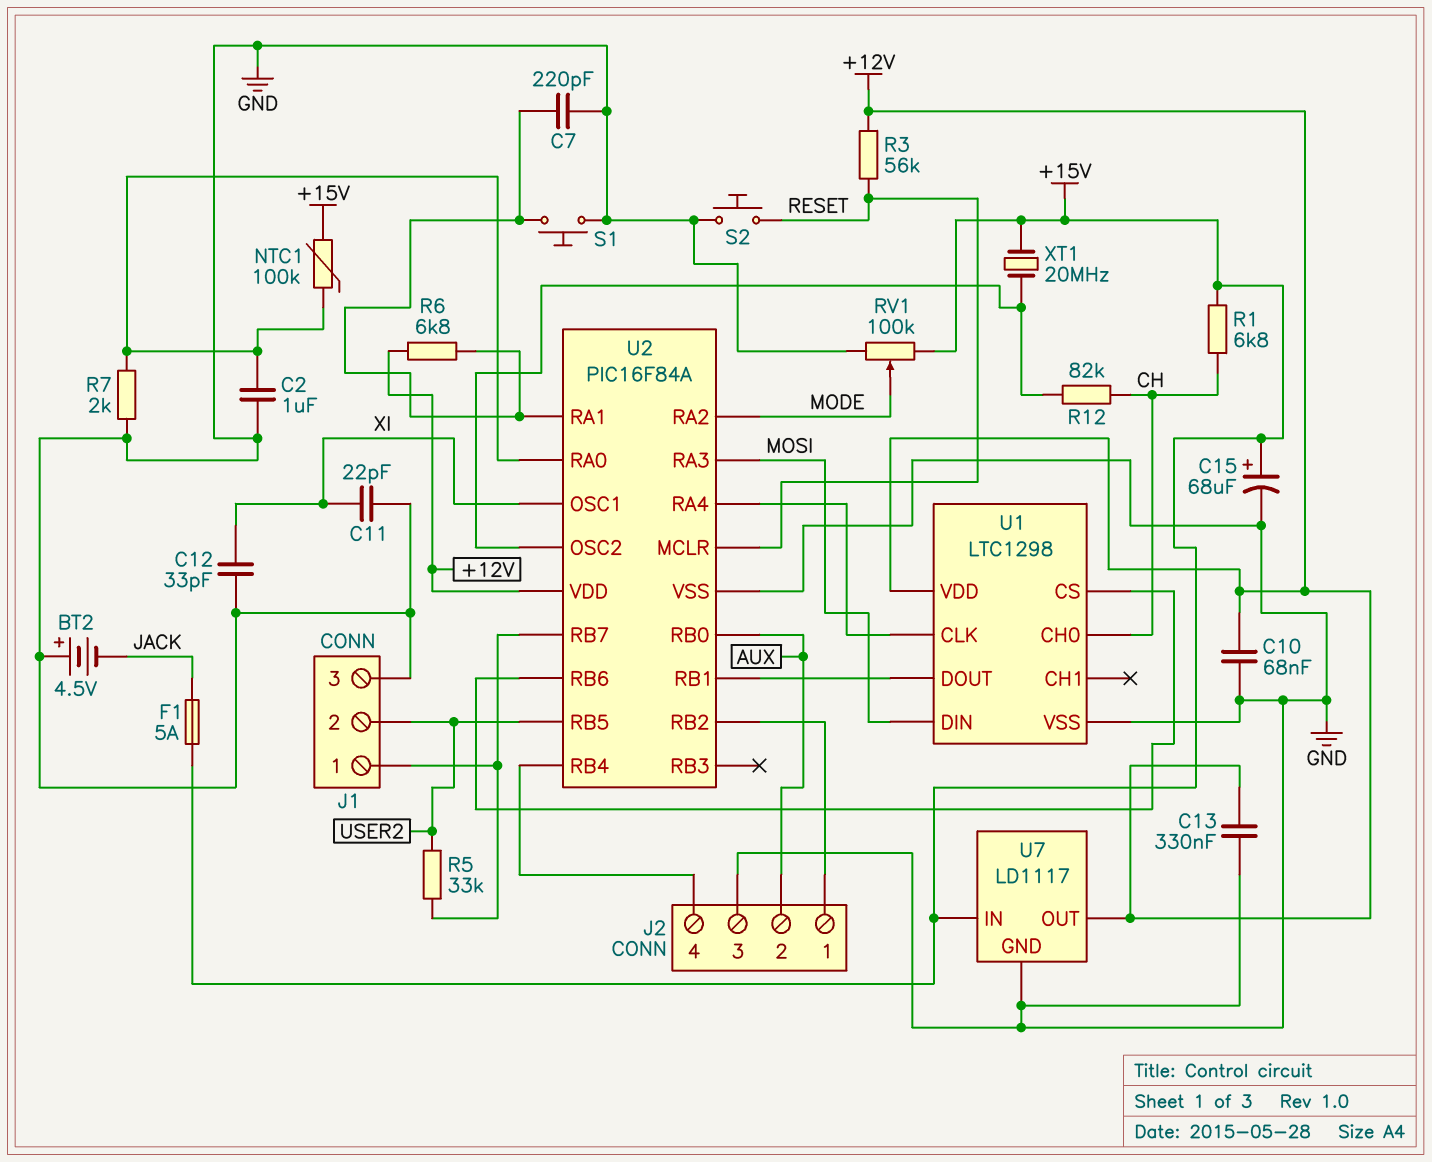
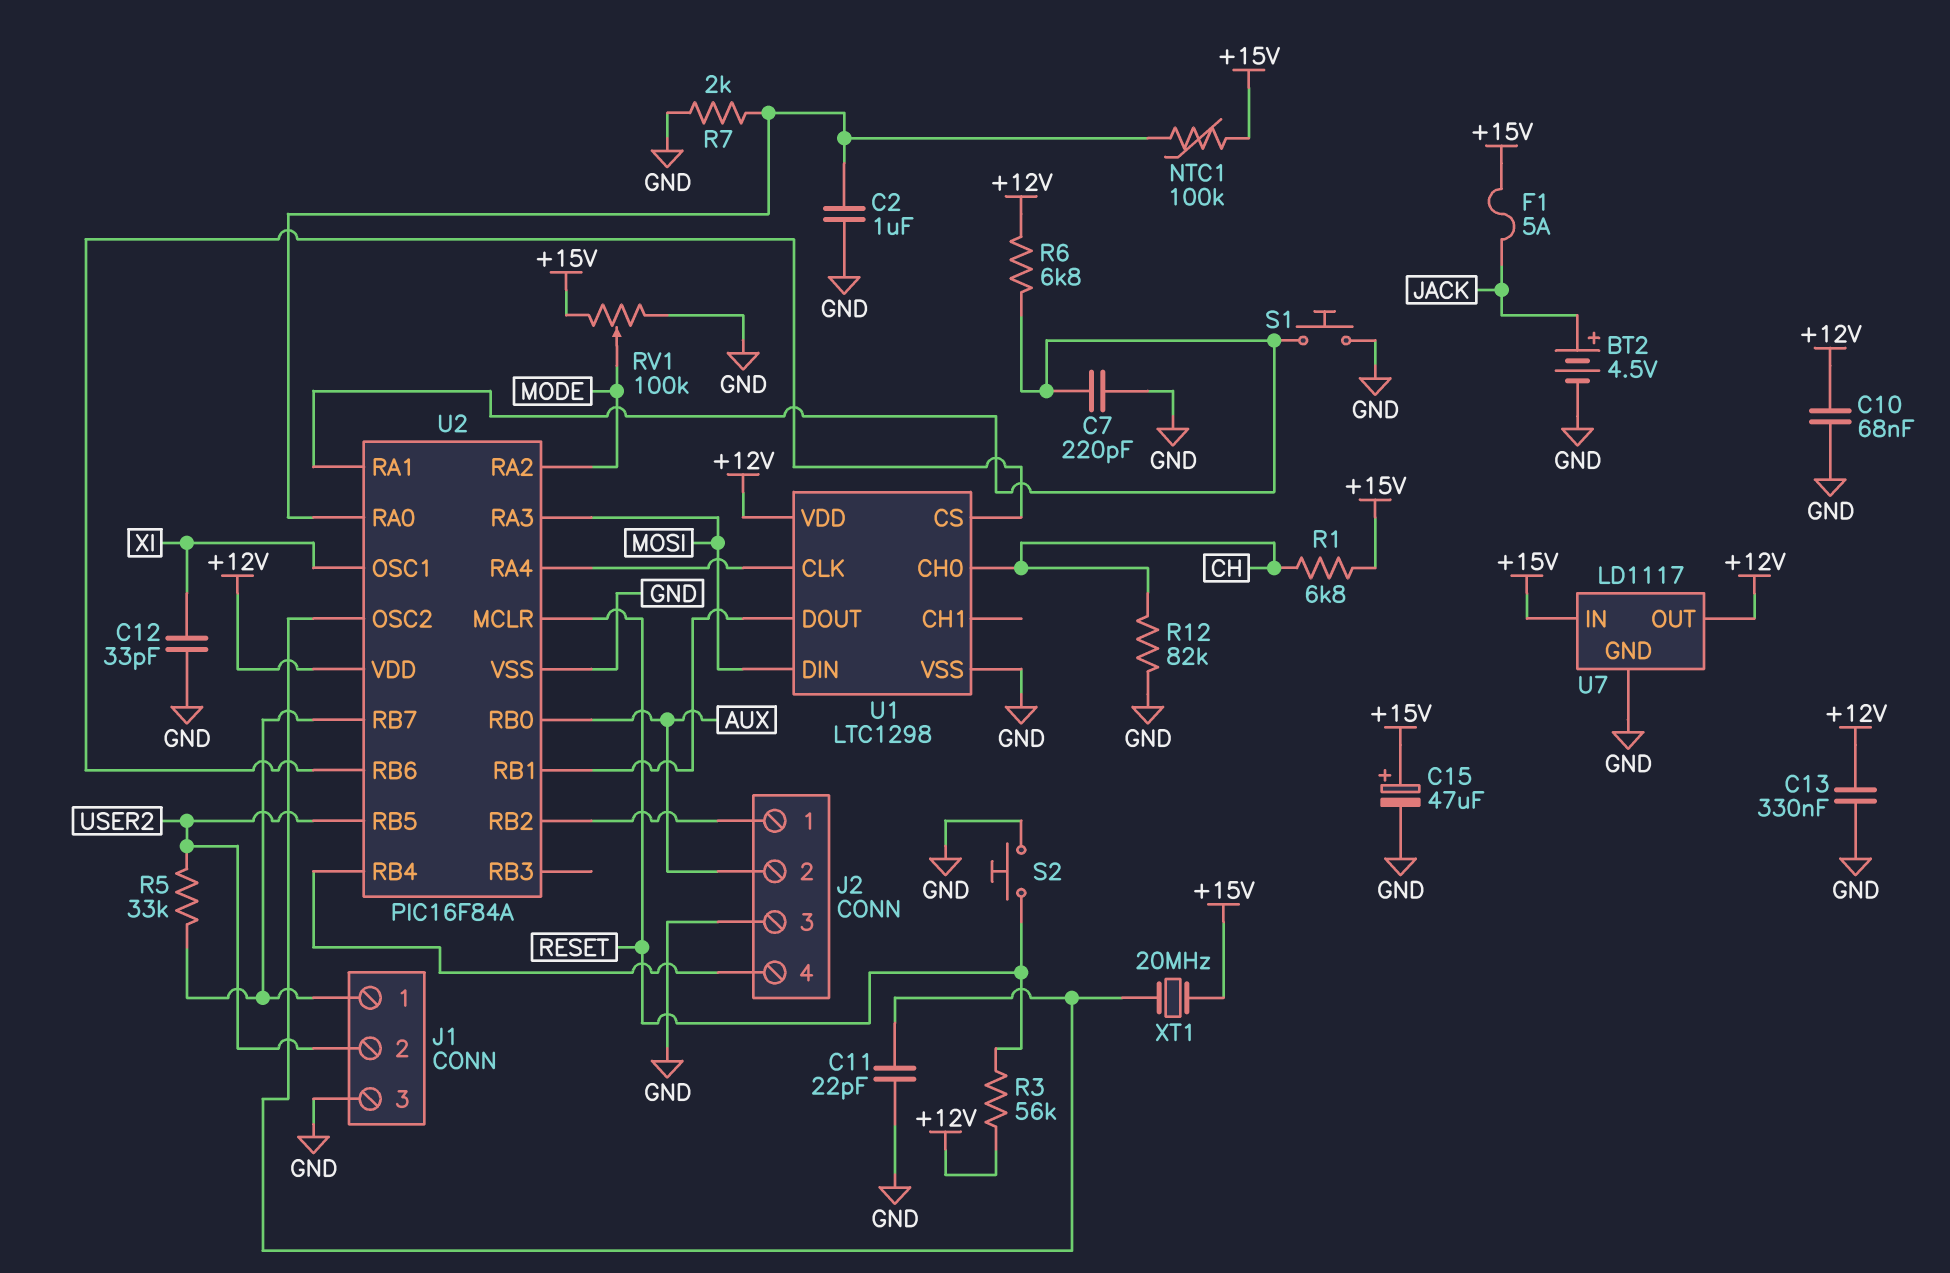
BT2: 4.5V (plus GND, minus JACK) -> 4.5V (plus JACK, minus GND)
C11: 22pF (GND, XI) -> 22pF (GND, U2/OSC2)
C15: 68uF (plus +15V, minus GND) -> 47uF (plus +15V, minus GND)
R12: 82k (CH, U2/OSC2) -> 82k (CH, GND)

